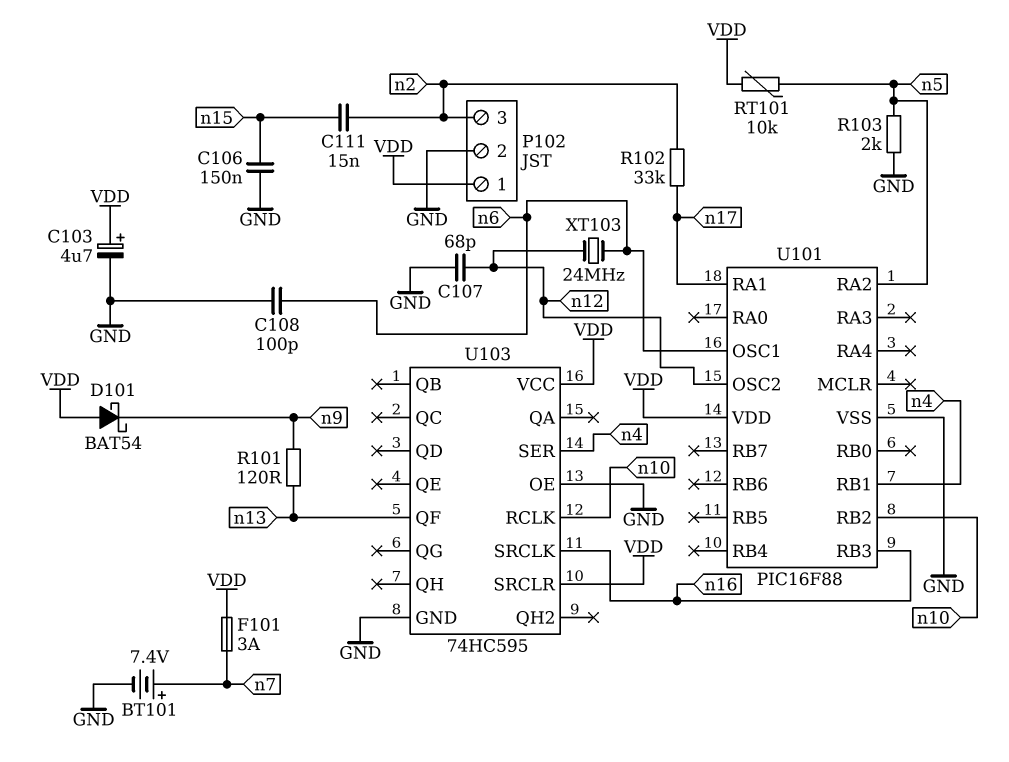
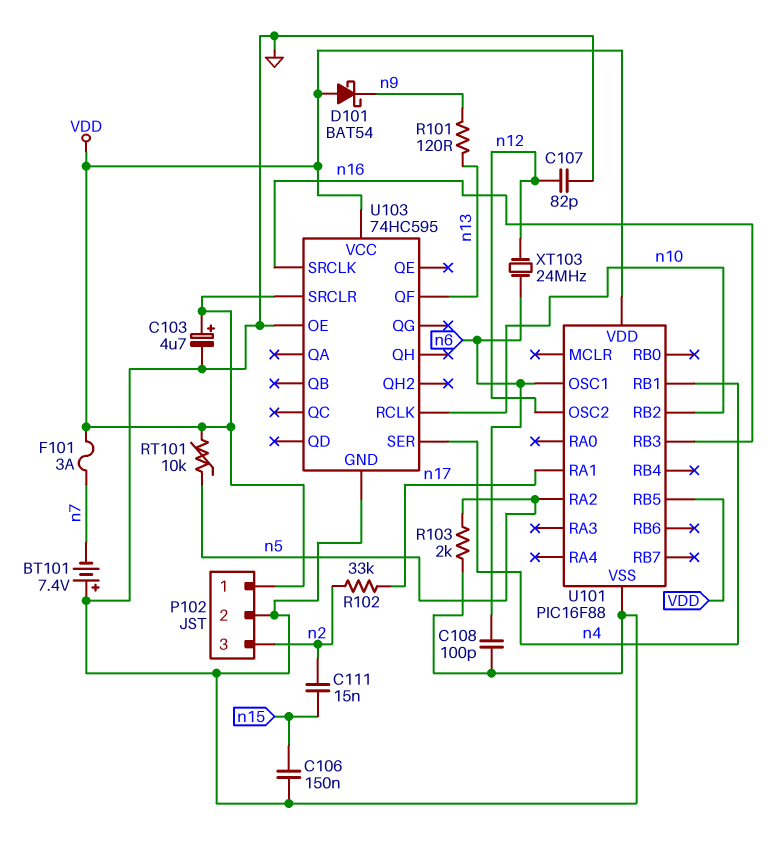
BT101: 7.4V (plus n7, minus GND) -> 7.4V (plus GND, minus n7)
C107: 68pF (GND, n12) -> 82pF (GND, n12)
U101 pin RB5: none -> VDD

